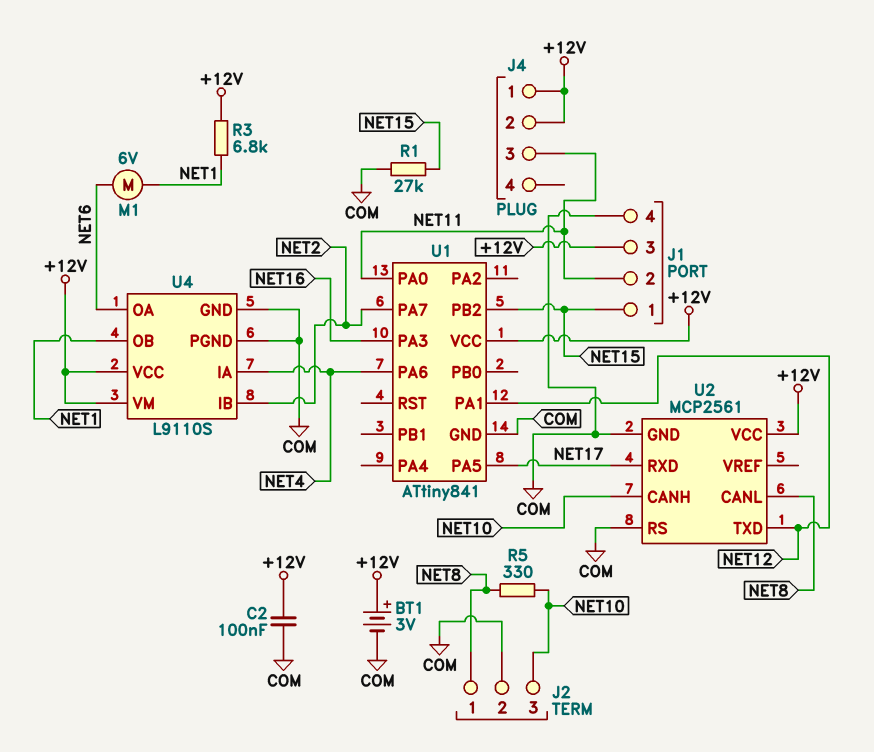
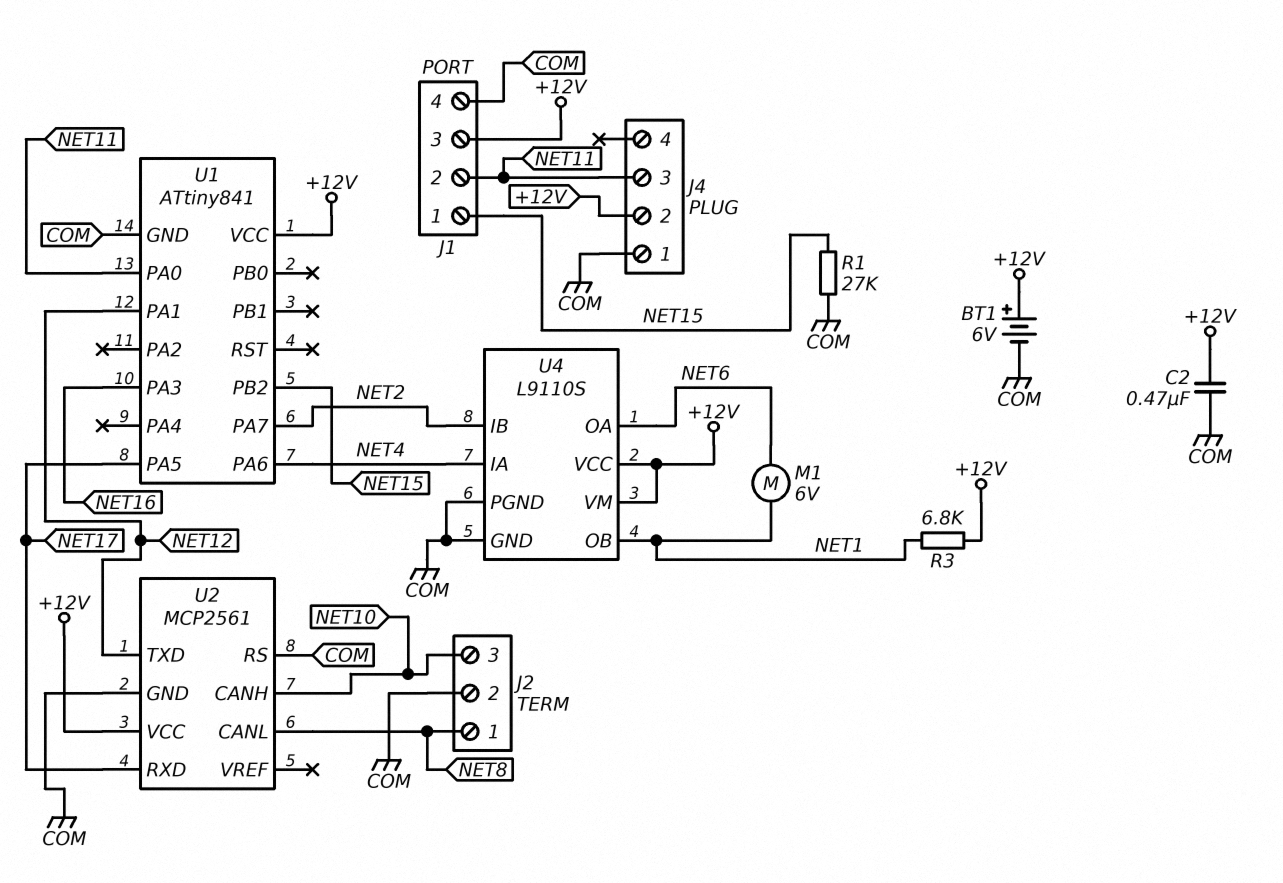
BT1: 3V (plus +12V, minus COM) -> 6V (plus +12V, minus COM)
C2: 100nF (+12V, COM) -> 470nF (+12V, COM)
J4 pin 1: +12V -> COM
R5: 330 (NET8, NET10) -> none

